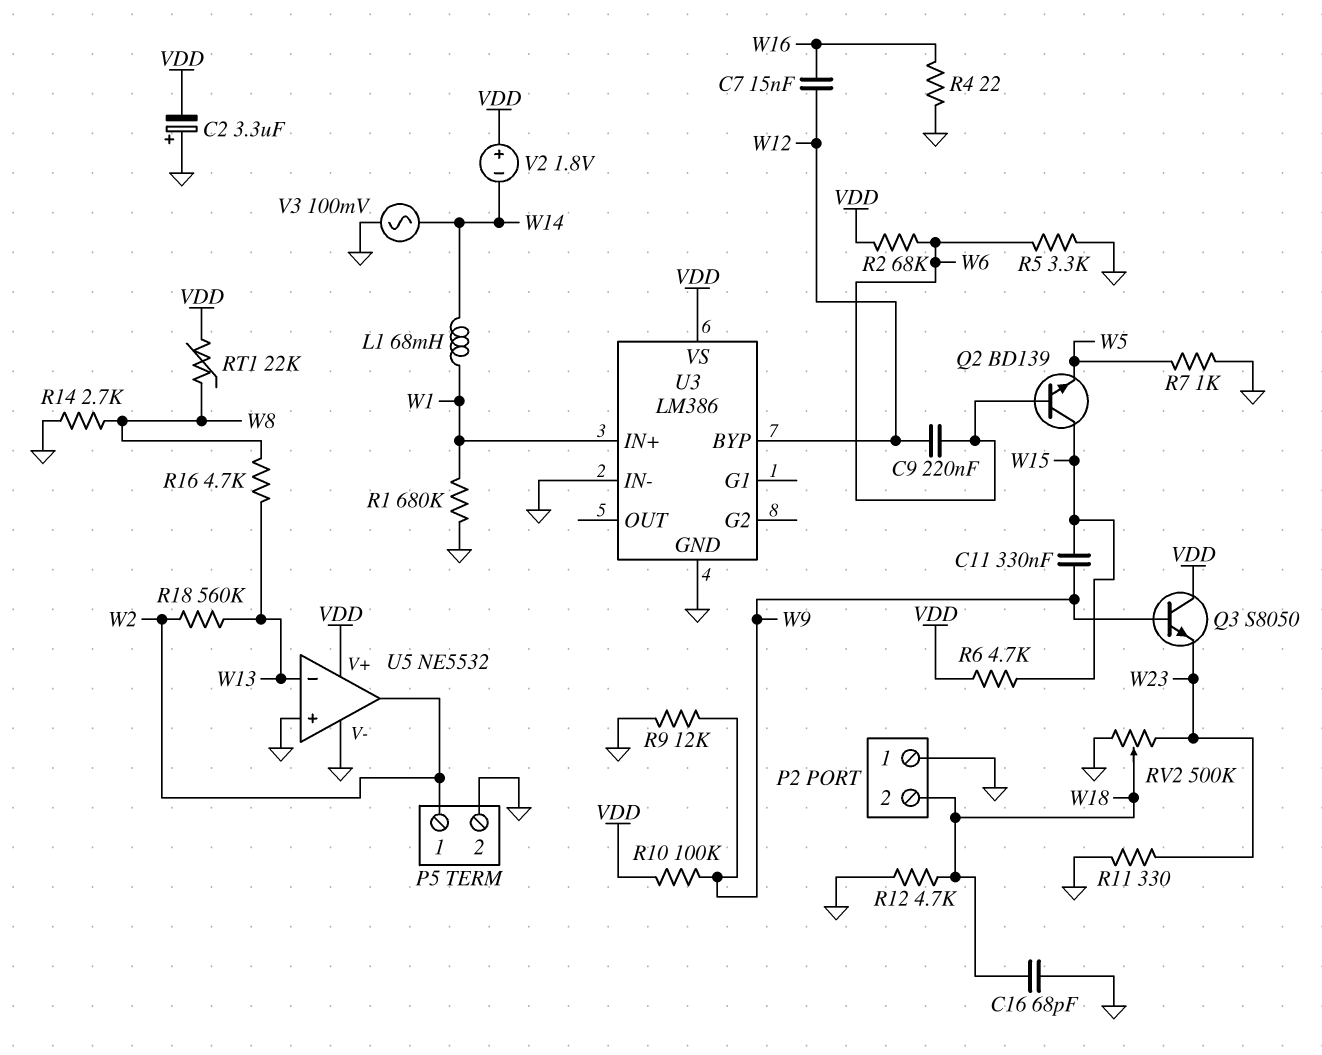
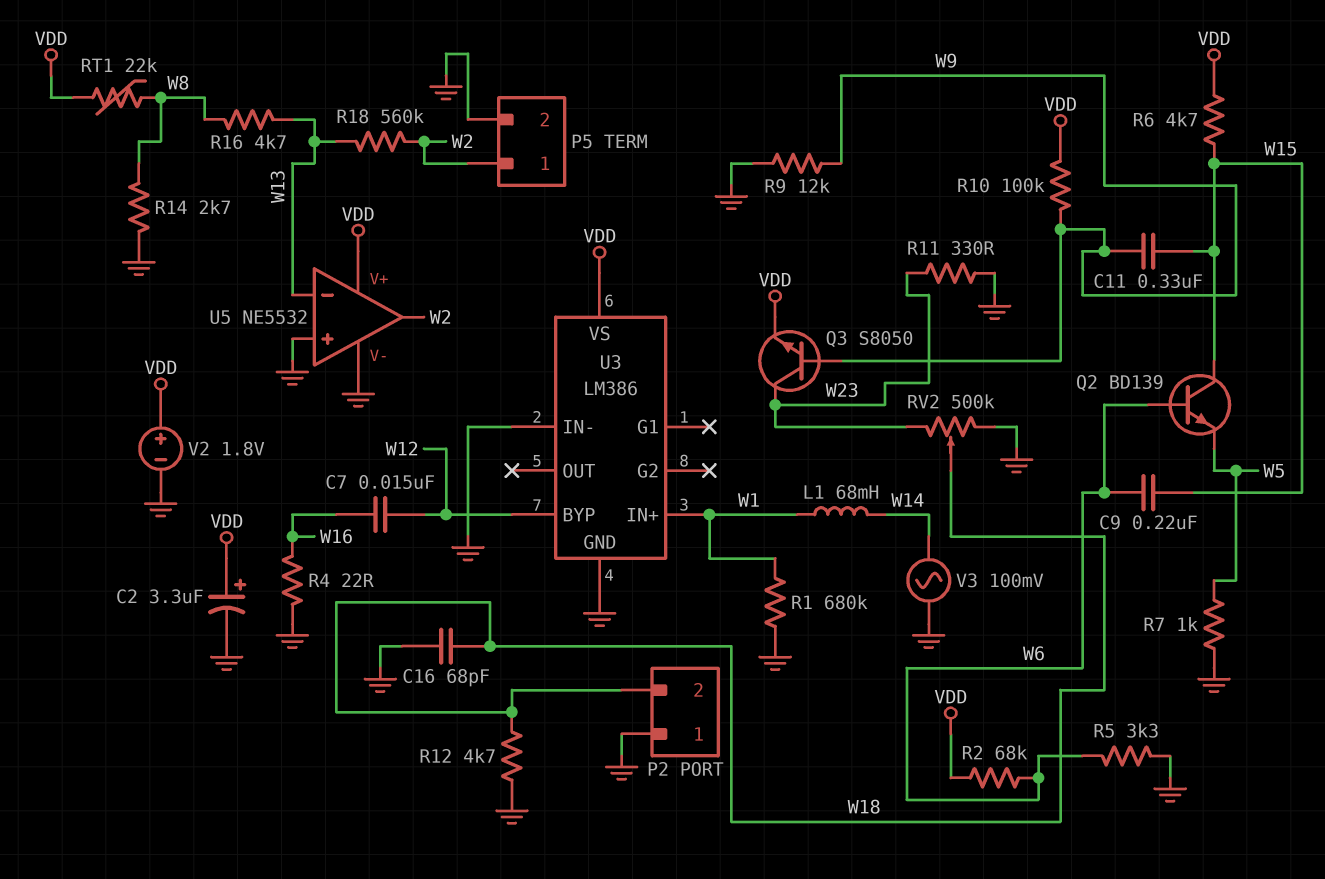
C2: 3.3uF (plus GND, minus VDD) -> 3.3uF (plus VDD, minus GND)
C9: 220nF (W6, W12) -> 220nF (W6, W15)
Q3: NPN S8050 (B W9, C VDD, E W23) -> NPN S8050 (B W9, C W23, E VDD)
V2: 1.8V (plus VDD, minus W14) -> 1.8V (plus VDD, minus GND)

